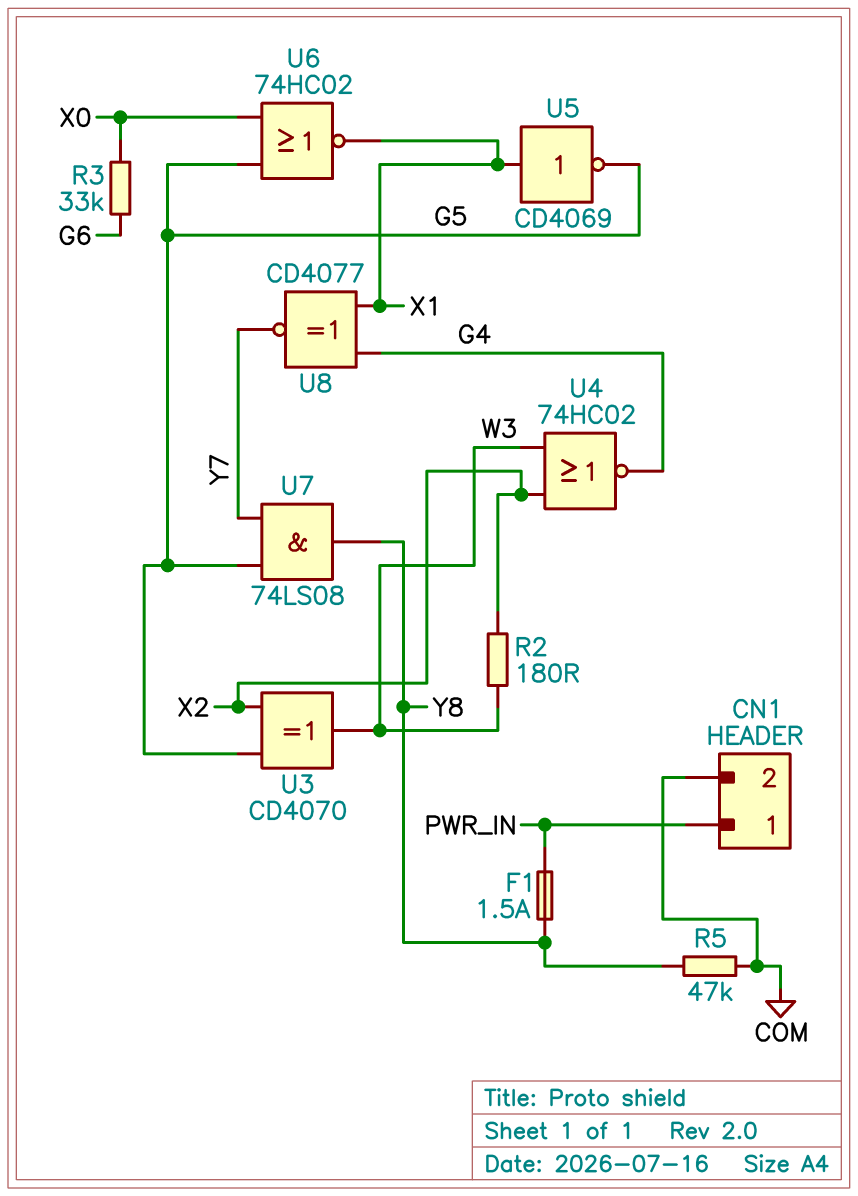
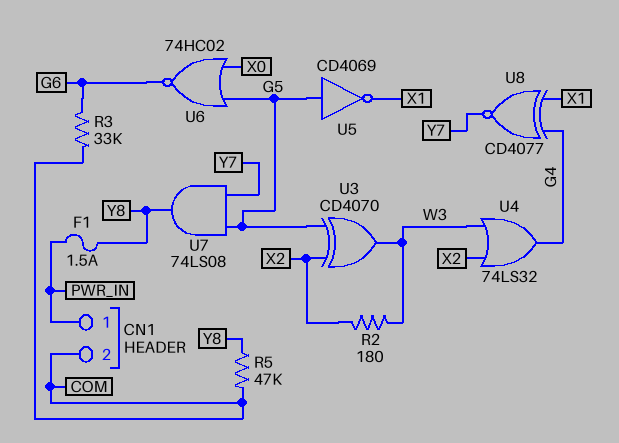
R3: 33k (G6, X0) -> 33k (COM, G6)
U4: NOR 74HC02 (in W3, in X2, out G4) -> OR 74LS32 (in W3, in X2, out G4)
U5: NOT CD4069 (in X1, out G5) -> NOT CD4069 (in G5, out X1)
U6: NOR 74HC02 (in G5, in X0, out X1) -> NOR 74HC02 (in G5, in X0, out G6)

